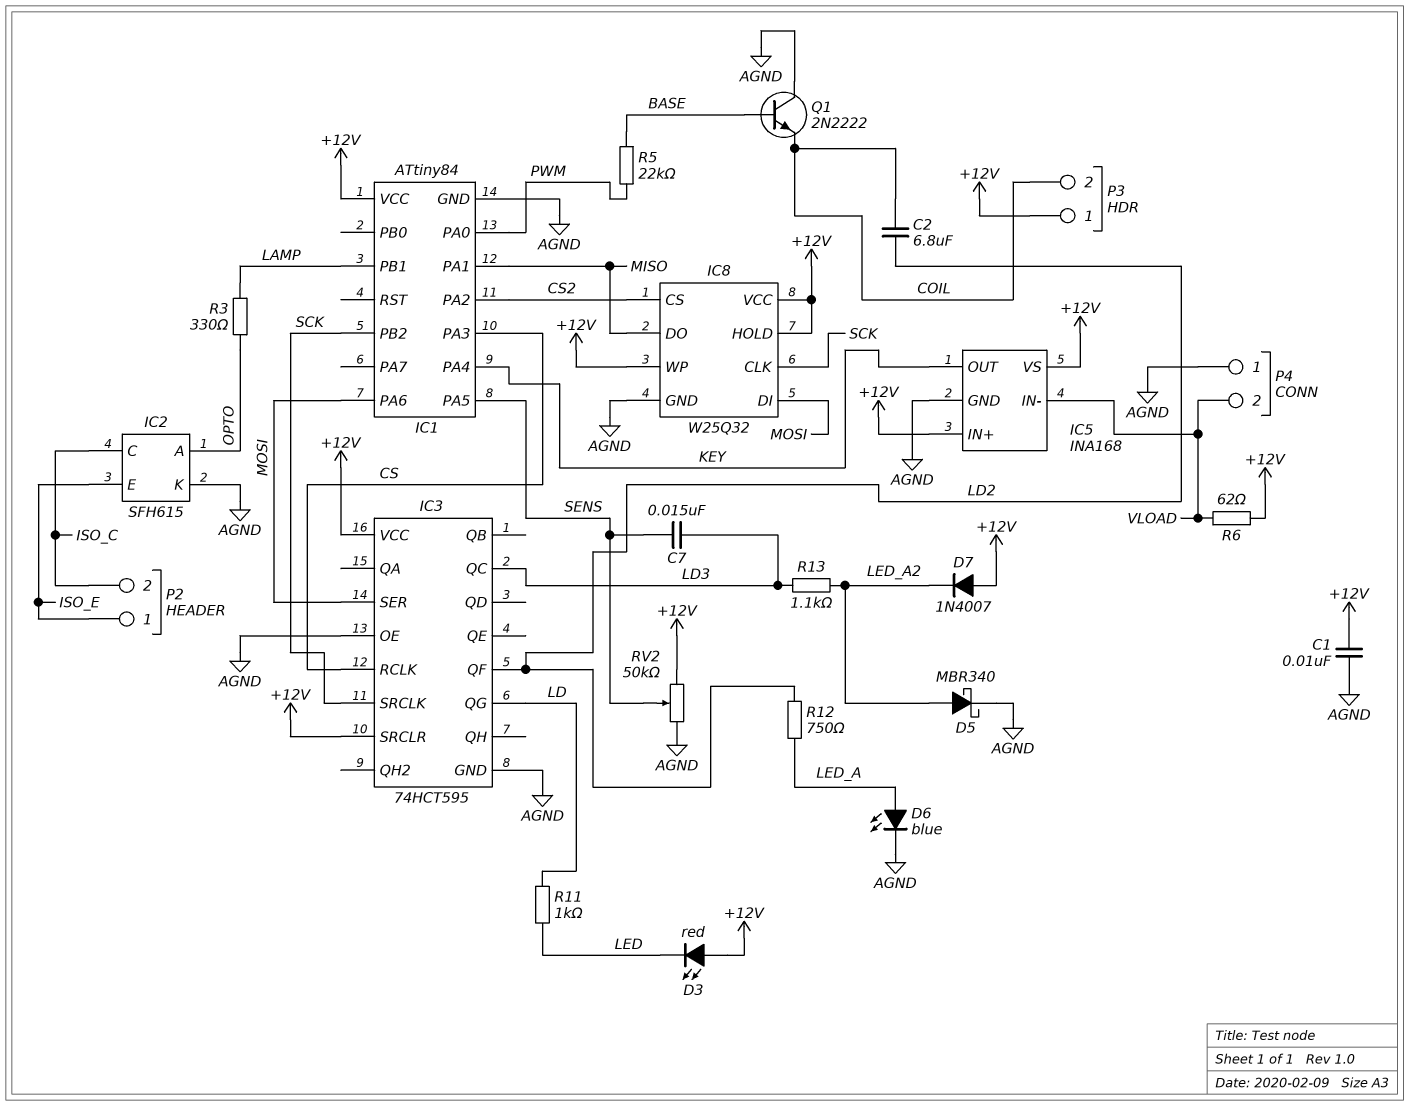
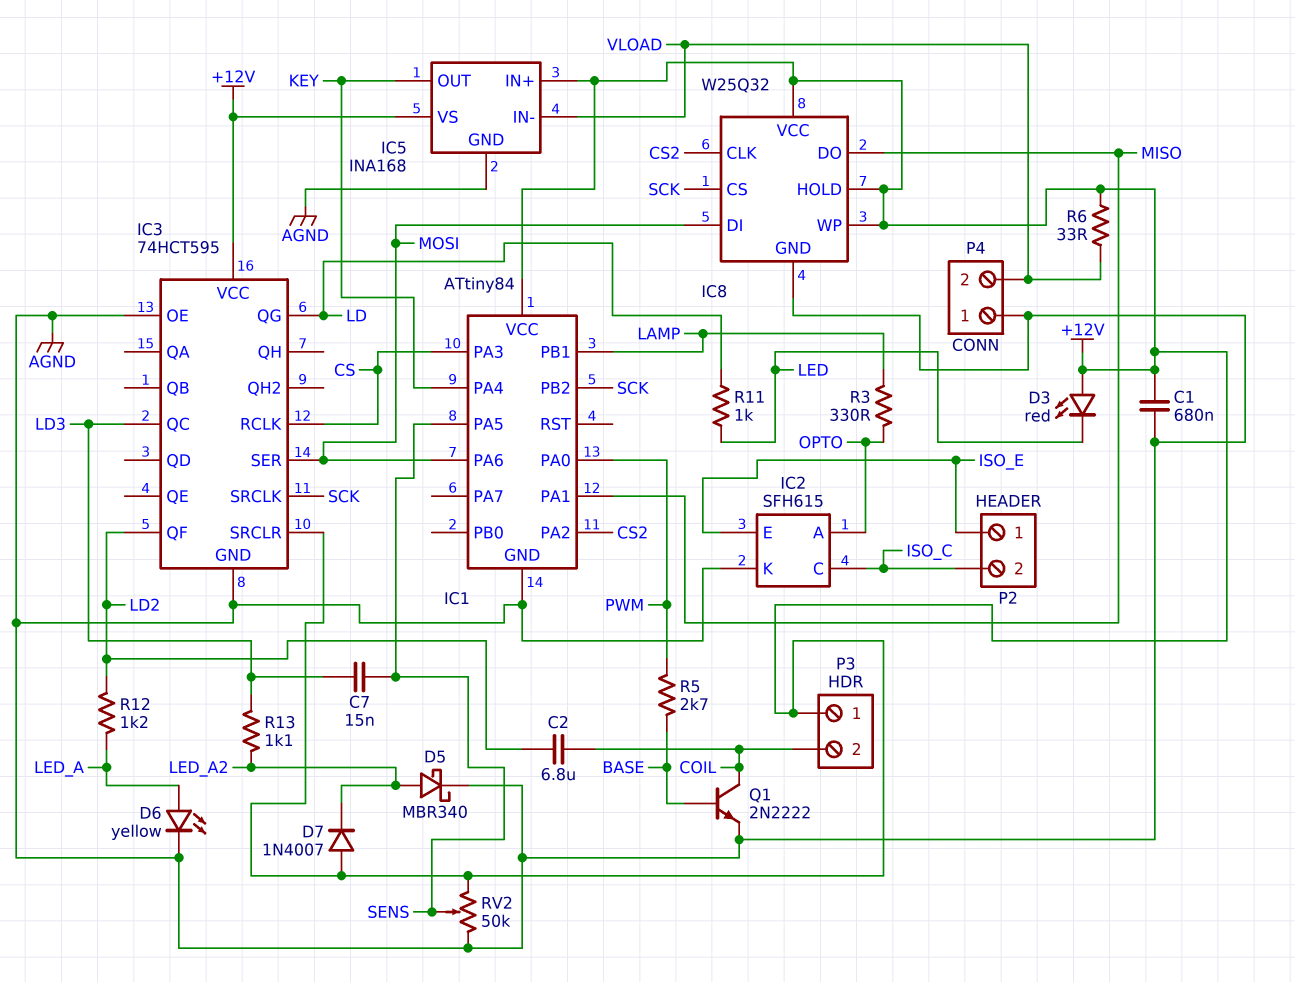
C1: 10nF (+12V, AGND) -> 680nF (+12V, AGND)
D6: LED blue (A LED_A, K AGND) -> LED yellow (A LED_A, K AGND)
IC8 pin CLK: SCK -> CS2
IC8 pin CS: CS2 -> SCK
Q1: NPN 2N2222 (B BASE, C AGND, E COIL) -> NPN 2N2222 (B BASE, C COIL, E AGND)
R5: 22k (BASE, PWM) -> 2.7k (BASE, PWM)
R6: 62 (+12V, VLOAD) -> 33 (+12V, VLOAD)
R12: 750 (LD2, LED_A) -> 1.2k (LD2, LED_A)

